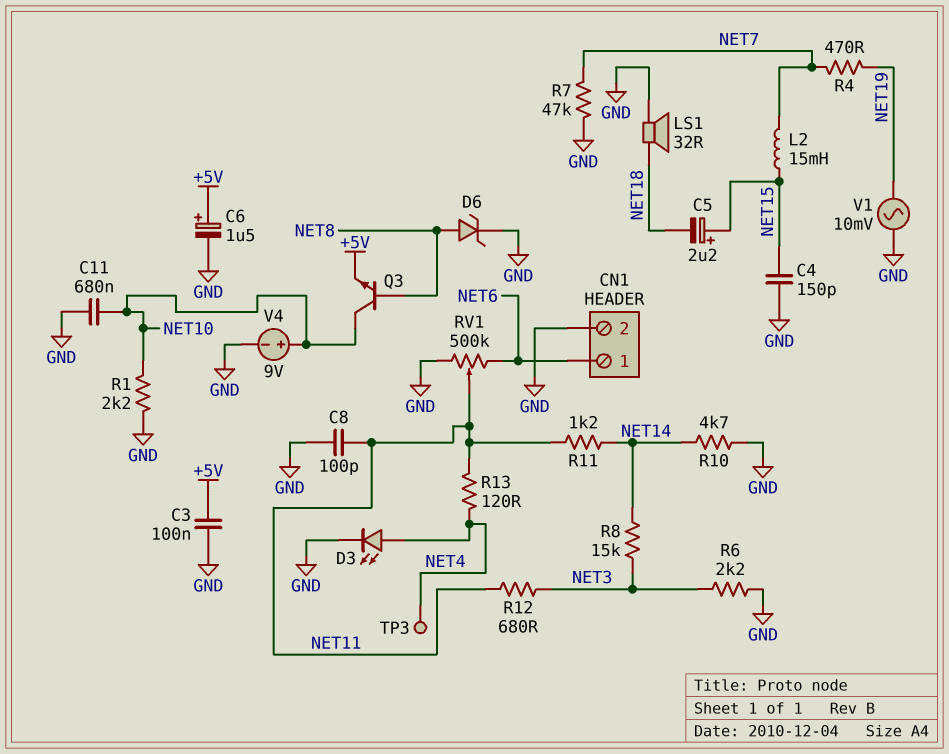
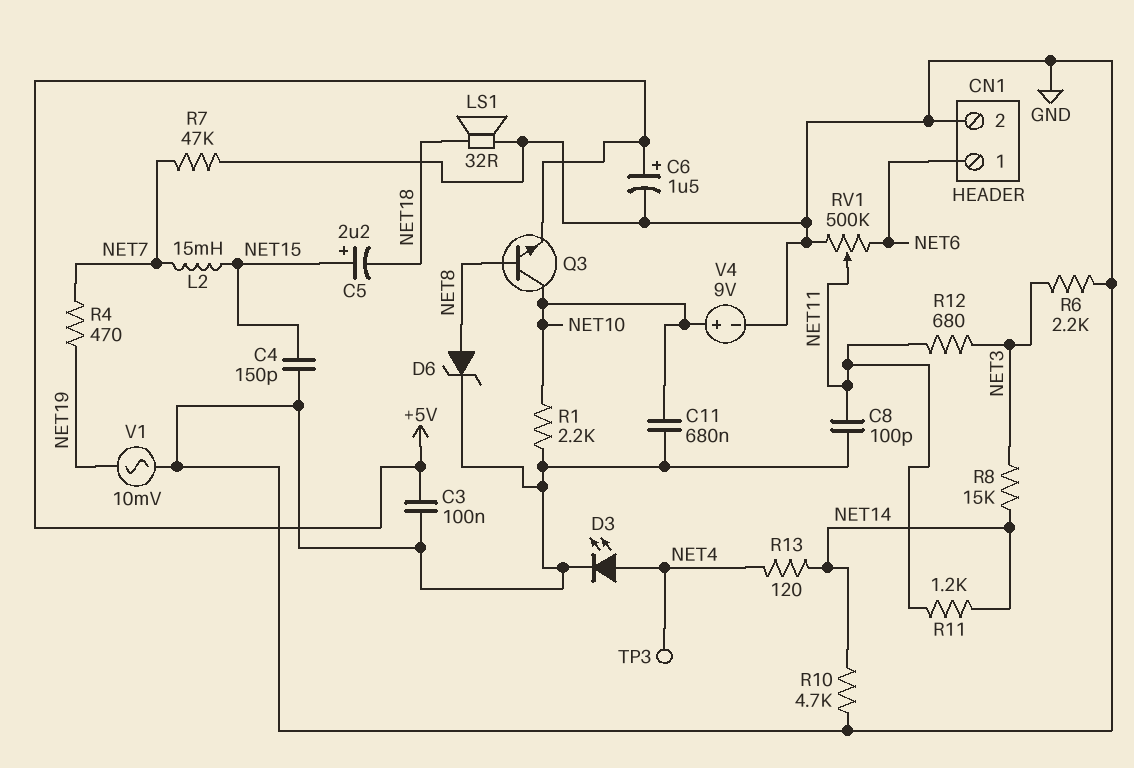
R13: 120 (NET4, NET11) -> 120 (NET4, NET14)

